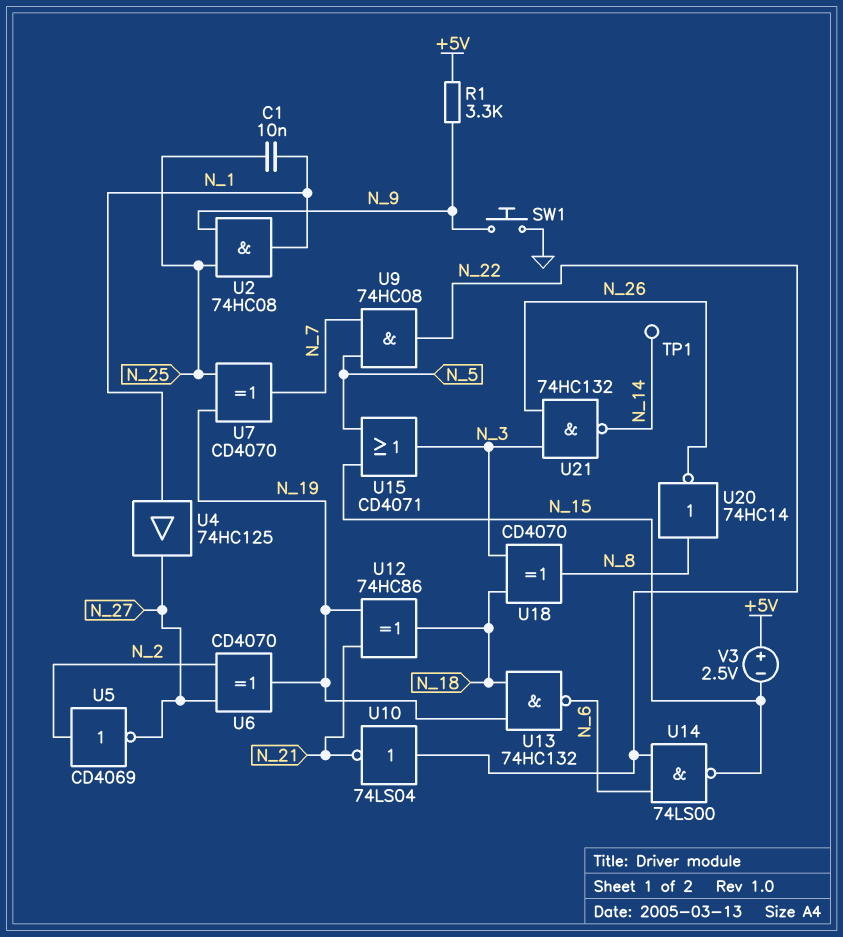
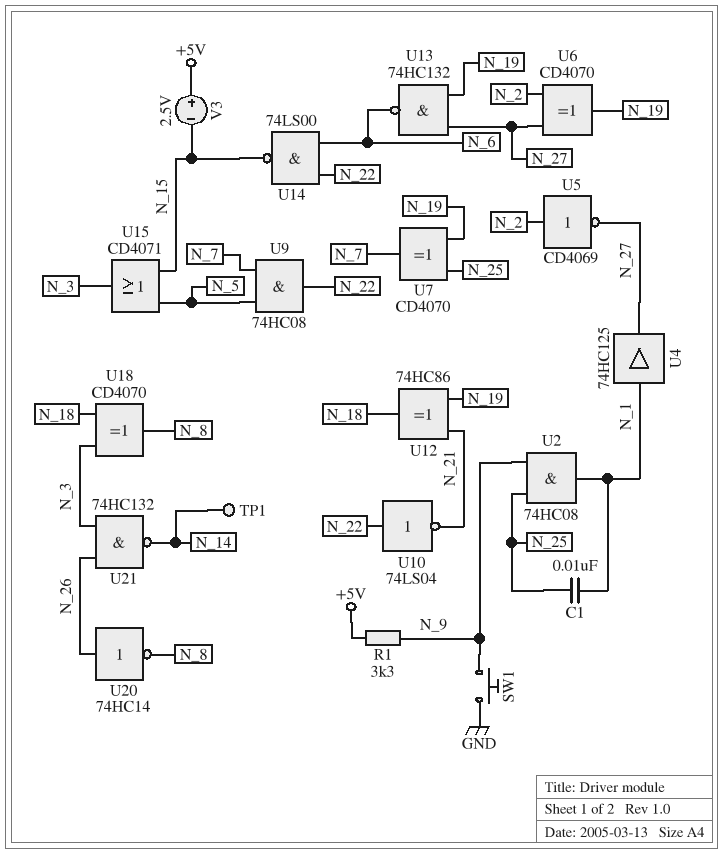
U13: NAND 74HC132 (in N_18, in N_19, out N_6) -> NAND 74HC132 (in N_19, in N_27, out N_6)
U20: NOT 74HC14 (in N_8, out N_26) -> NOT 74HC14 (in N_26, out N_8)

